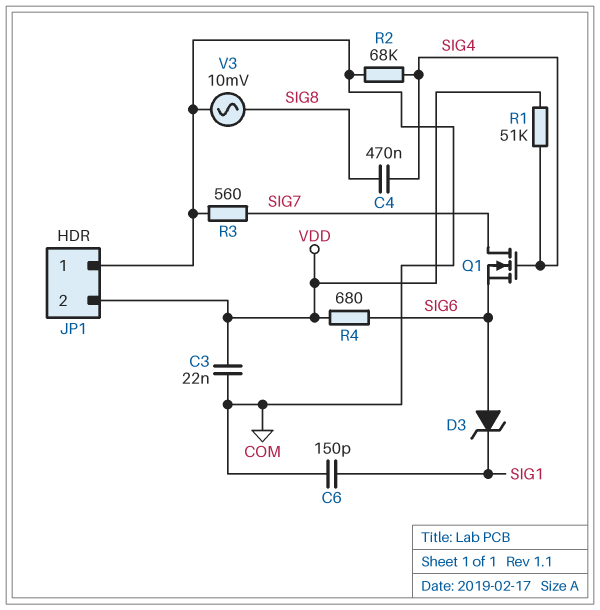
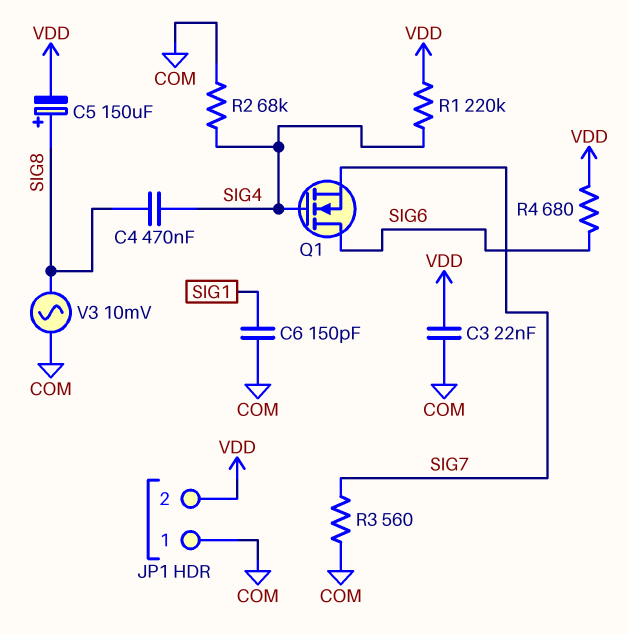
C5: none -> 150uF (plus SIG8, minus VDD)
D3: zener (A SIG6, K SIG1) -> none
Q1: NMOS (G SIG4, D SIG7, S SIG6) -> NMOS (G SIG4, D SIG6, S SIG7)
R1: 51k (SIG4, VDD) -> 220k (SIG4, VDD)

